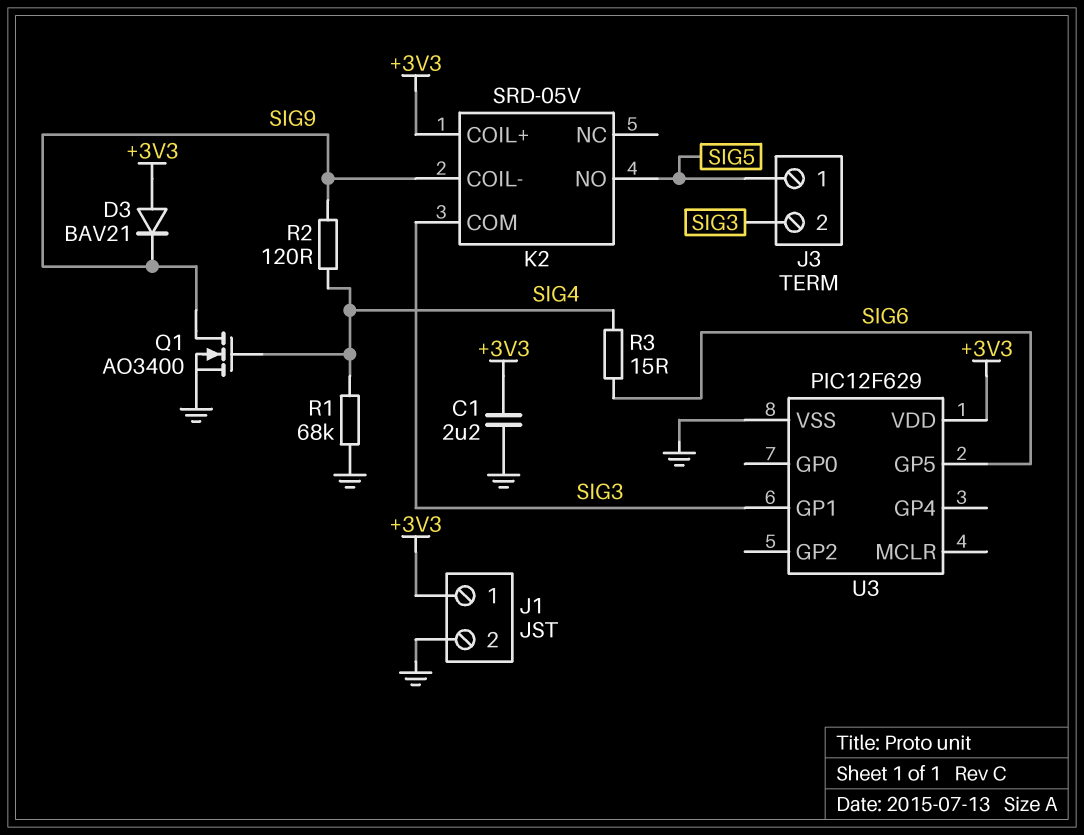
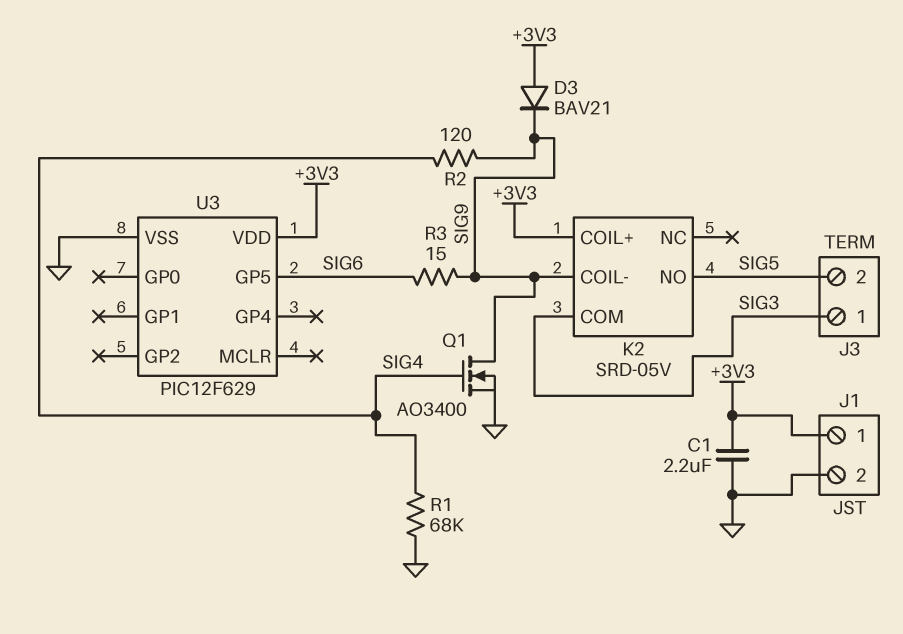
J3 pin 1: SIG5 -> SIG3
J3 pin 2: SIG3 -> SIG5
R3: 15 (SIG4, SIG6) -> 15 (SIG6, SIG9)
U3 pin GP1: SIG3 -> none

